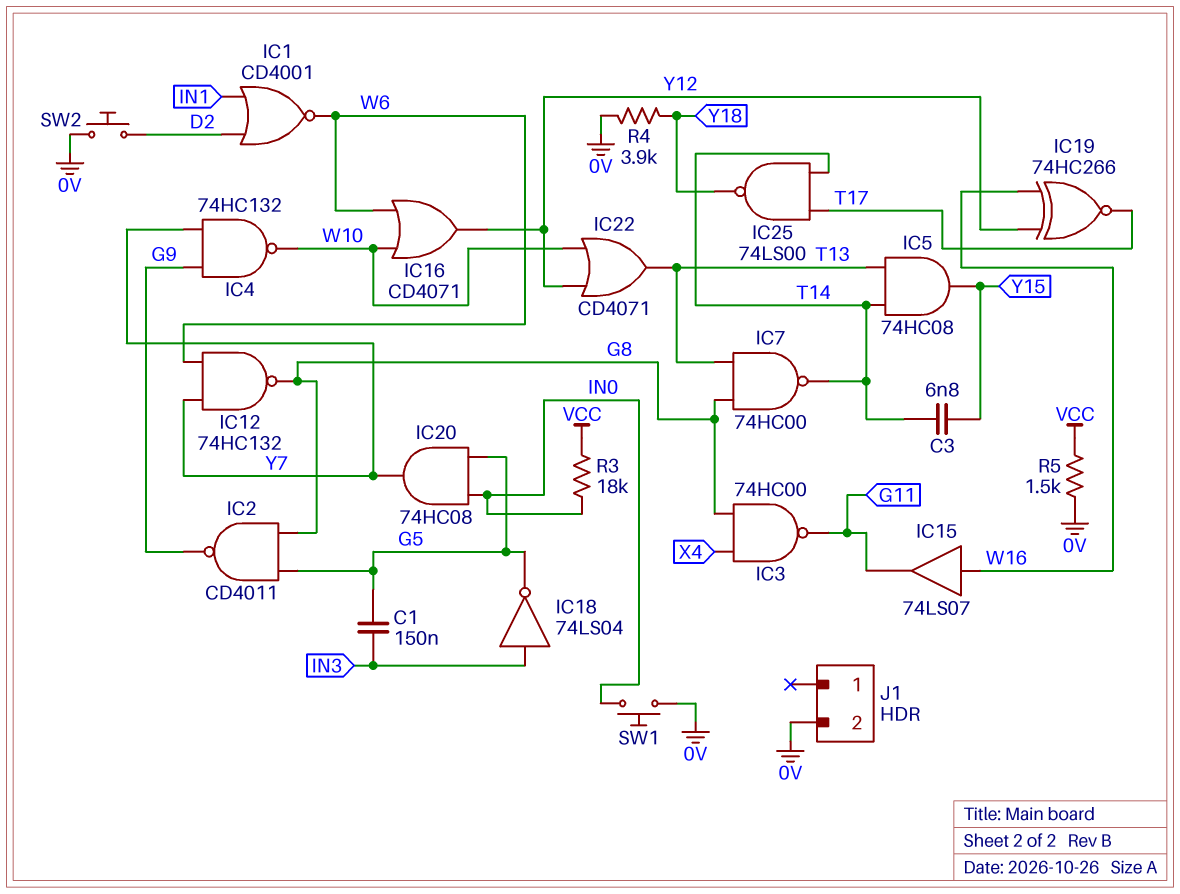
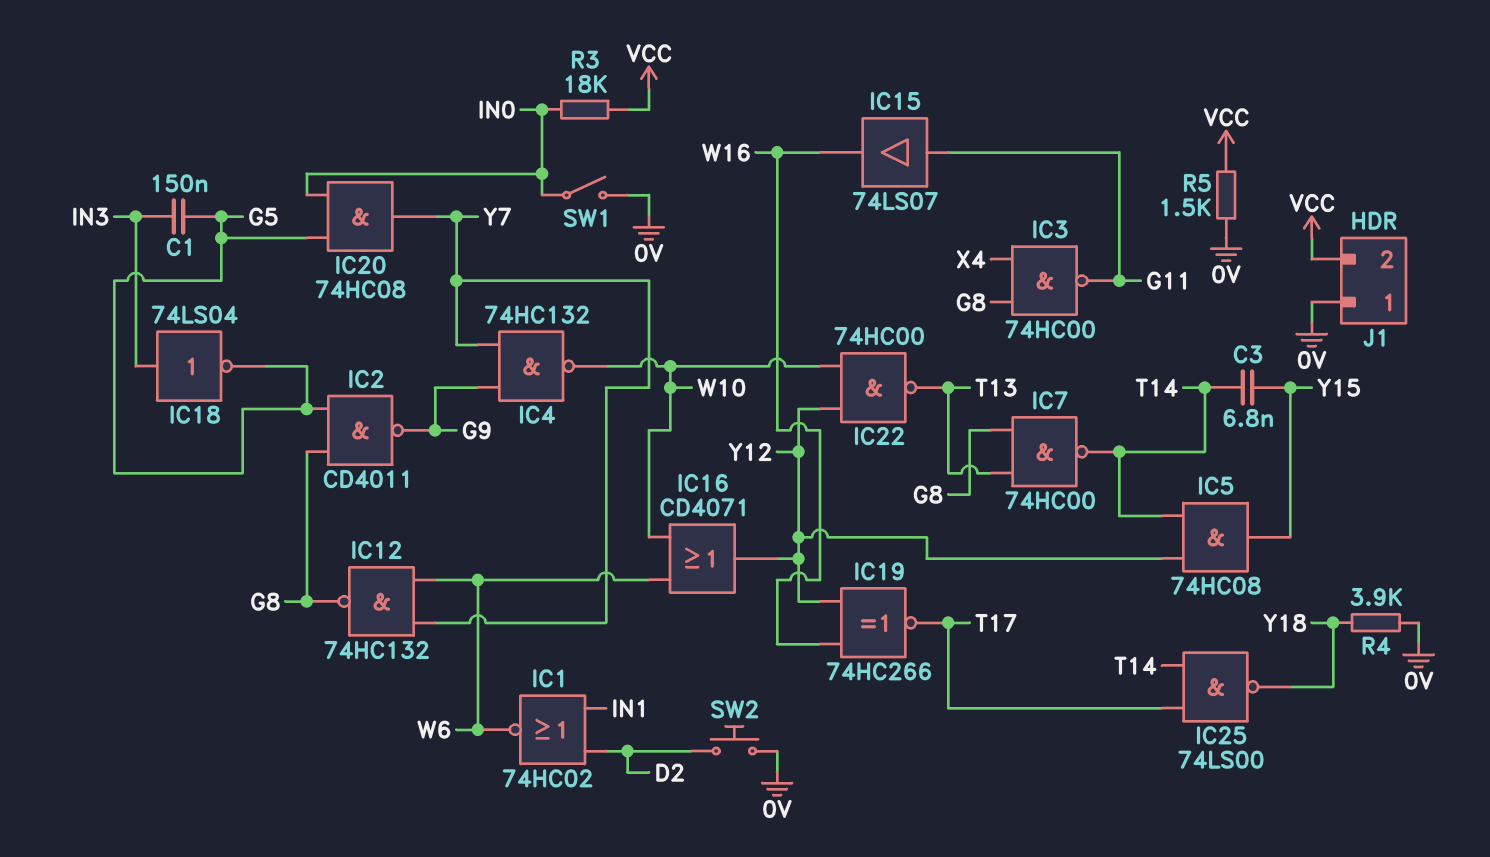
IC1: NOR CD4001 (in D2, in IN1, out W6) -> NOR 74HC02 (in D2, in IN1, out W6)
IC5: AND 74HC08 (in T13, in T14, out Y15) -> AND 74HC08 (in T14, in Y12, out Y15)
IC15: buffer 74LS07 (in W16, out G11) -> buffer 74LS07 (in G11, out W16)
IC22: OR CD4071 (in W10, in Y12, out T13) -> NAND 74HC00 (in W10, in Y12, out T13)
J1 pin 1: none -> 0V
J1 pin 2: 0V -> VCC
SW1: button (0V, IN0) -> switch (0V, IN0)

